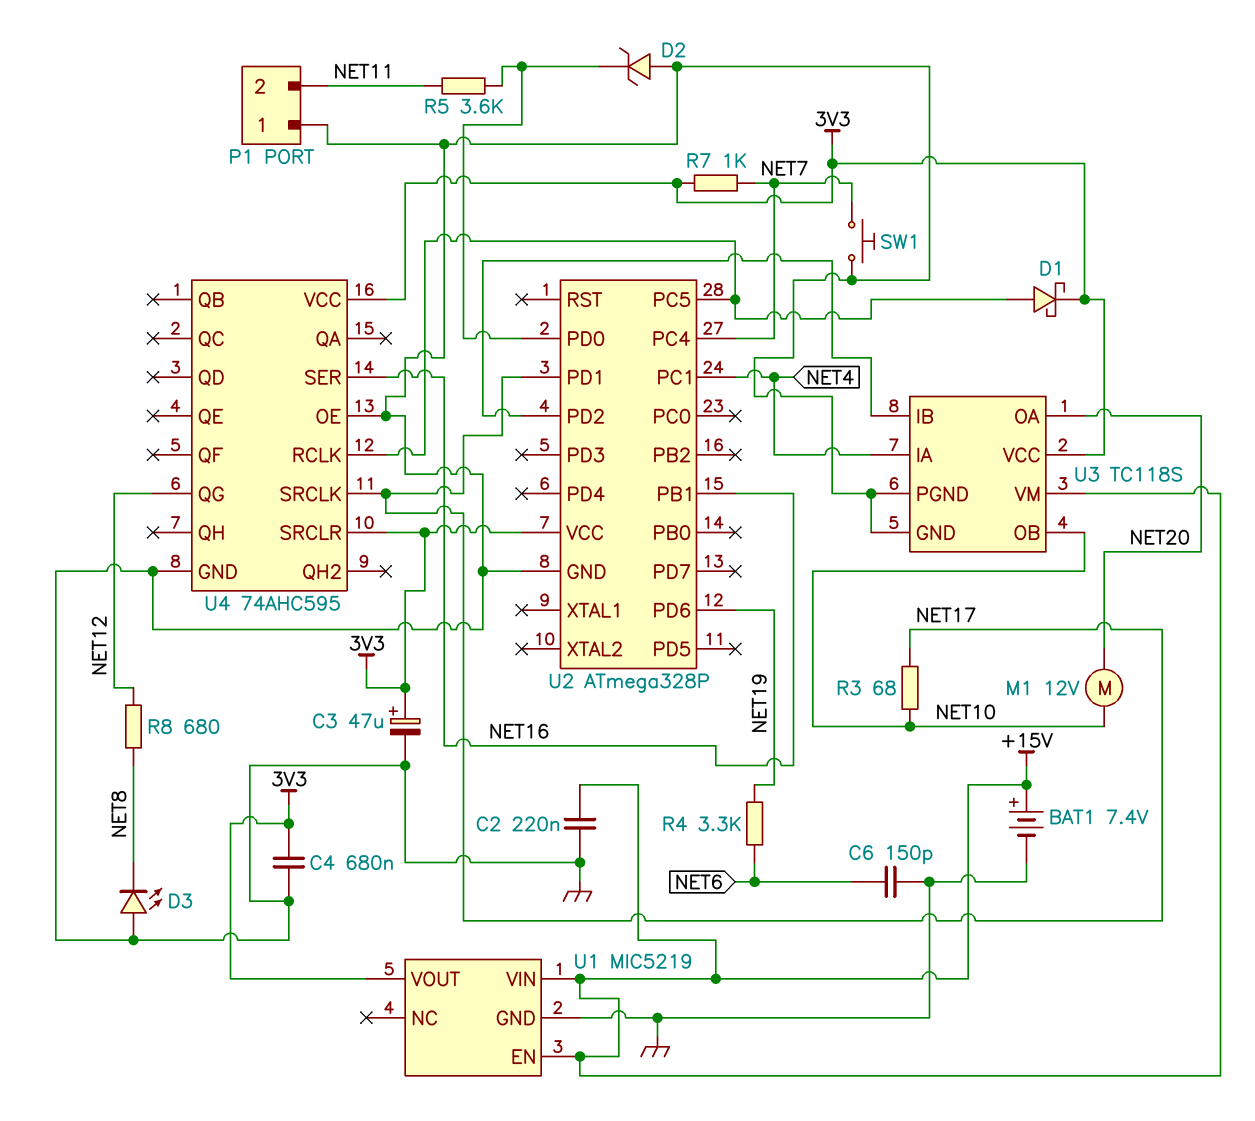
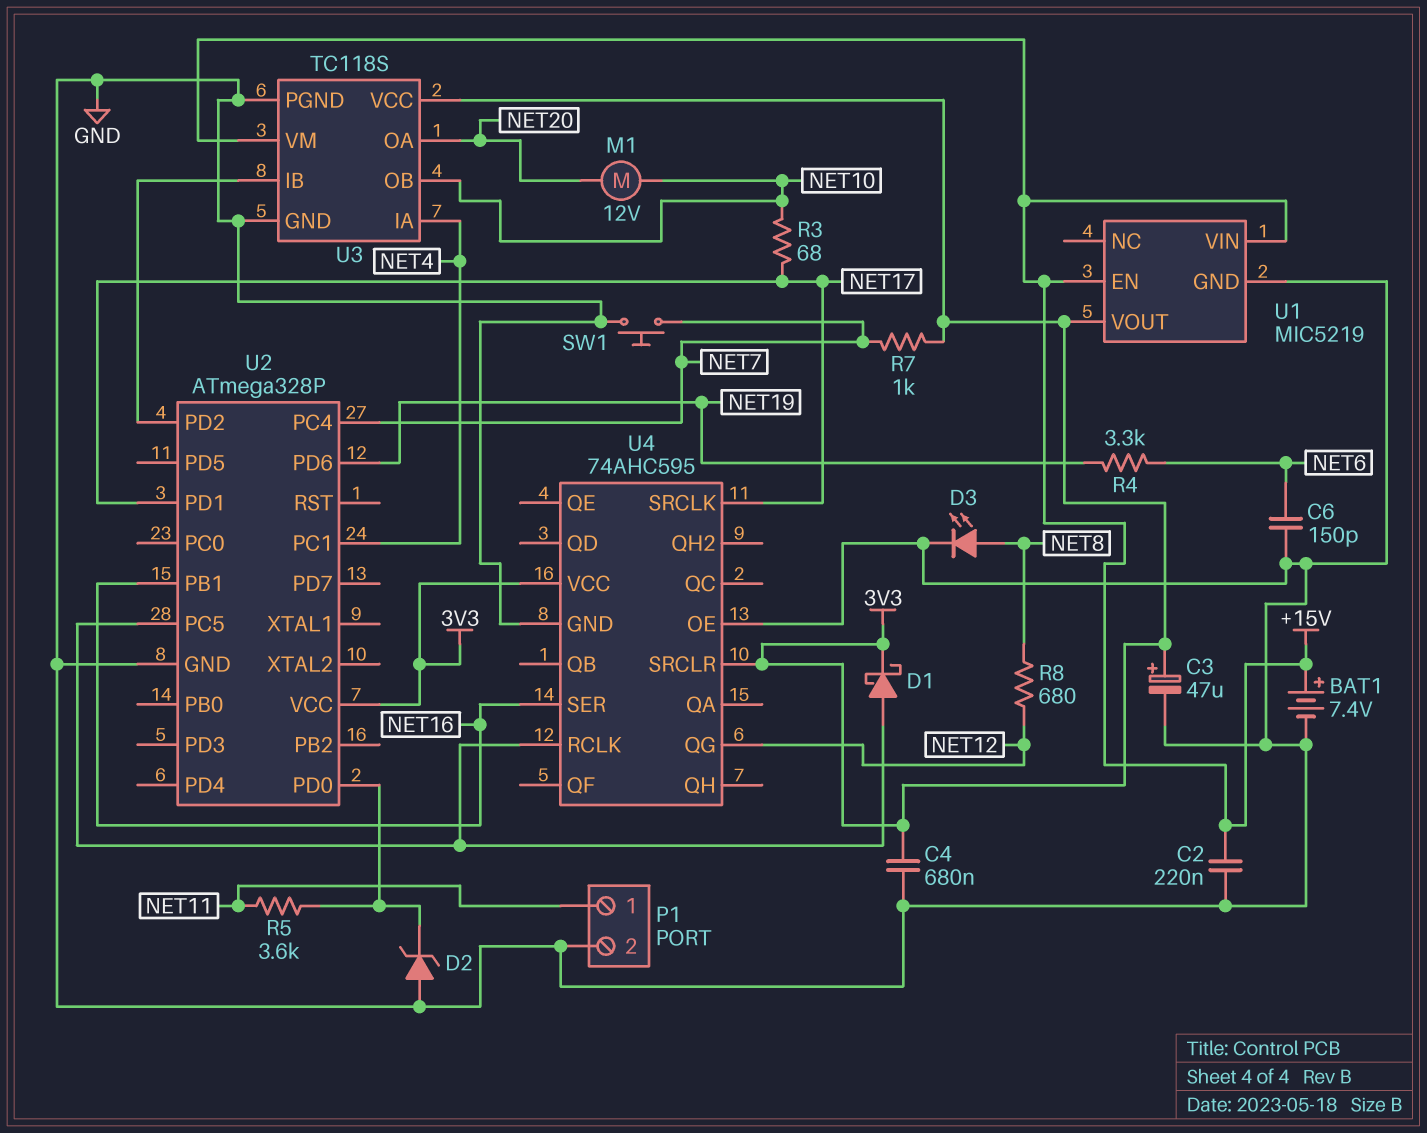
D3: LED (A GND, K NET8) -> LED (A NET8, K GND)
P1 pin 1: GND -> NET11
P1 pin 2: NET11 -> GND

